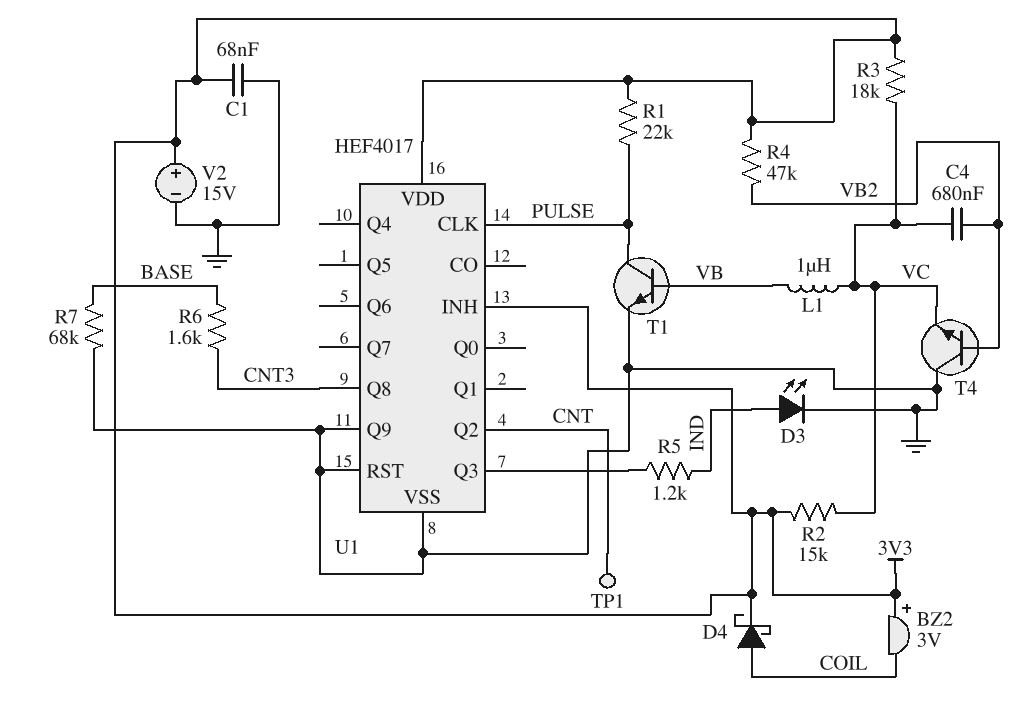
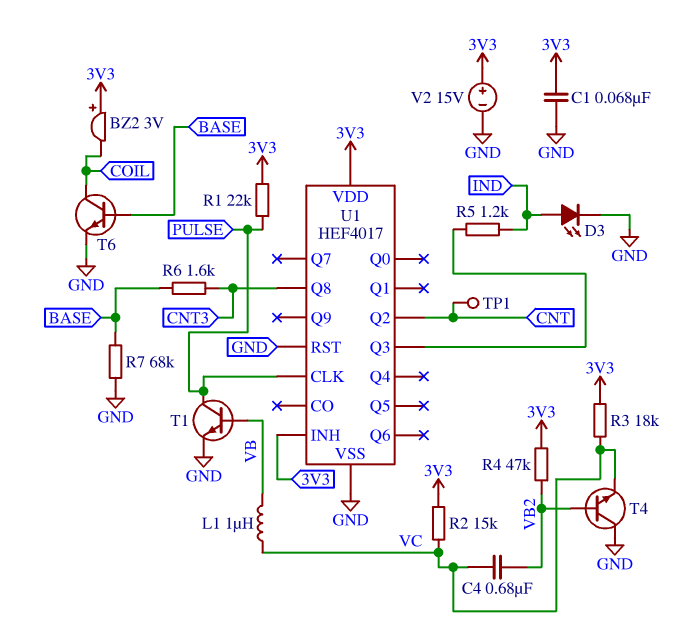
D4: schottky (A COIL, K 3V3) -> none
T6: none -> NPN (B BASE, C COIL, E GND)
U1 pin Q9: GND -> none

